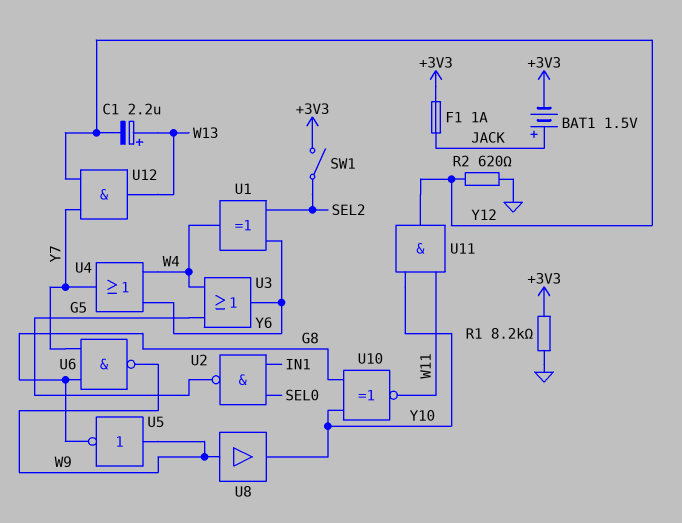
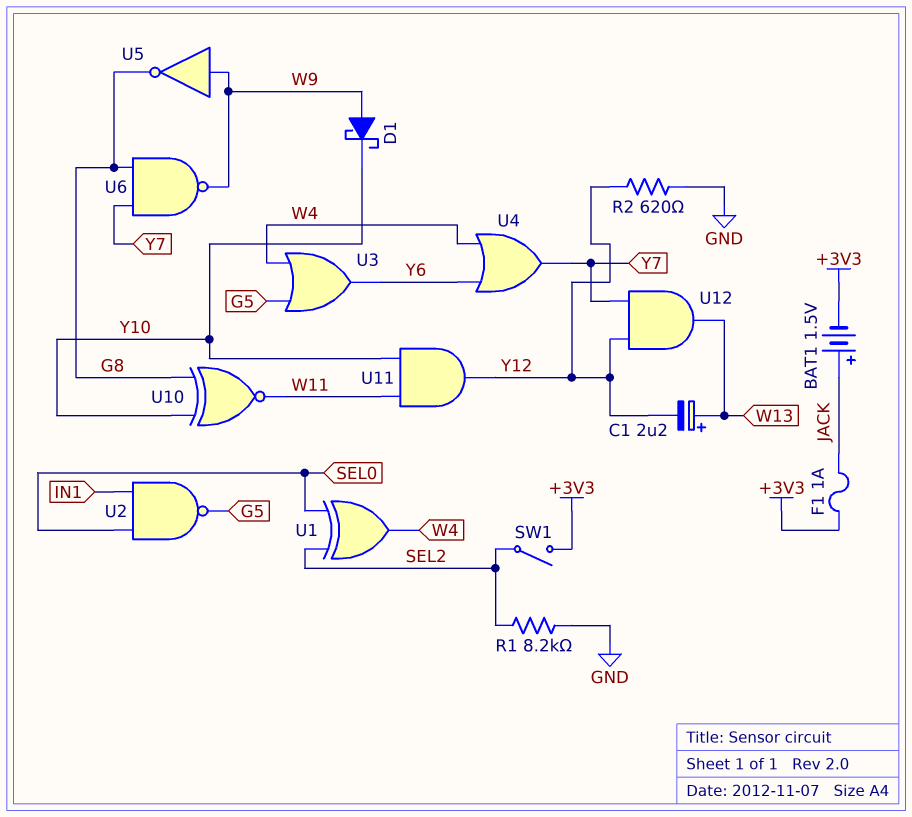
D1: none -> schottky (A W9, K Y10)
R1: 8.2k (+3V3, GND) -> 8.2k (GND, SEL2)
U1: XOR (in SEL2, in Y6, out W4) -> XOR (in SEL0, in SEL2, out W4)
U8: buffer (in W9, out Y10) -> none

